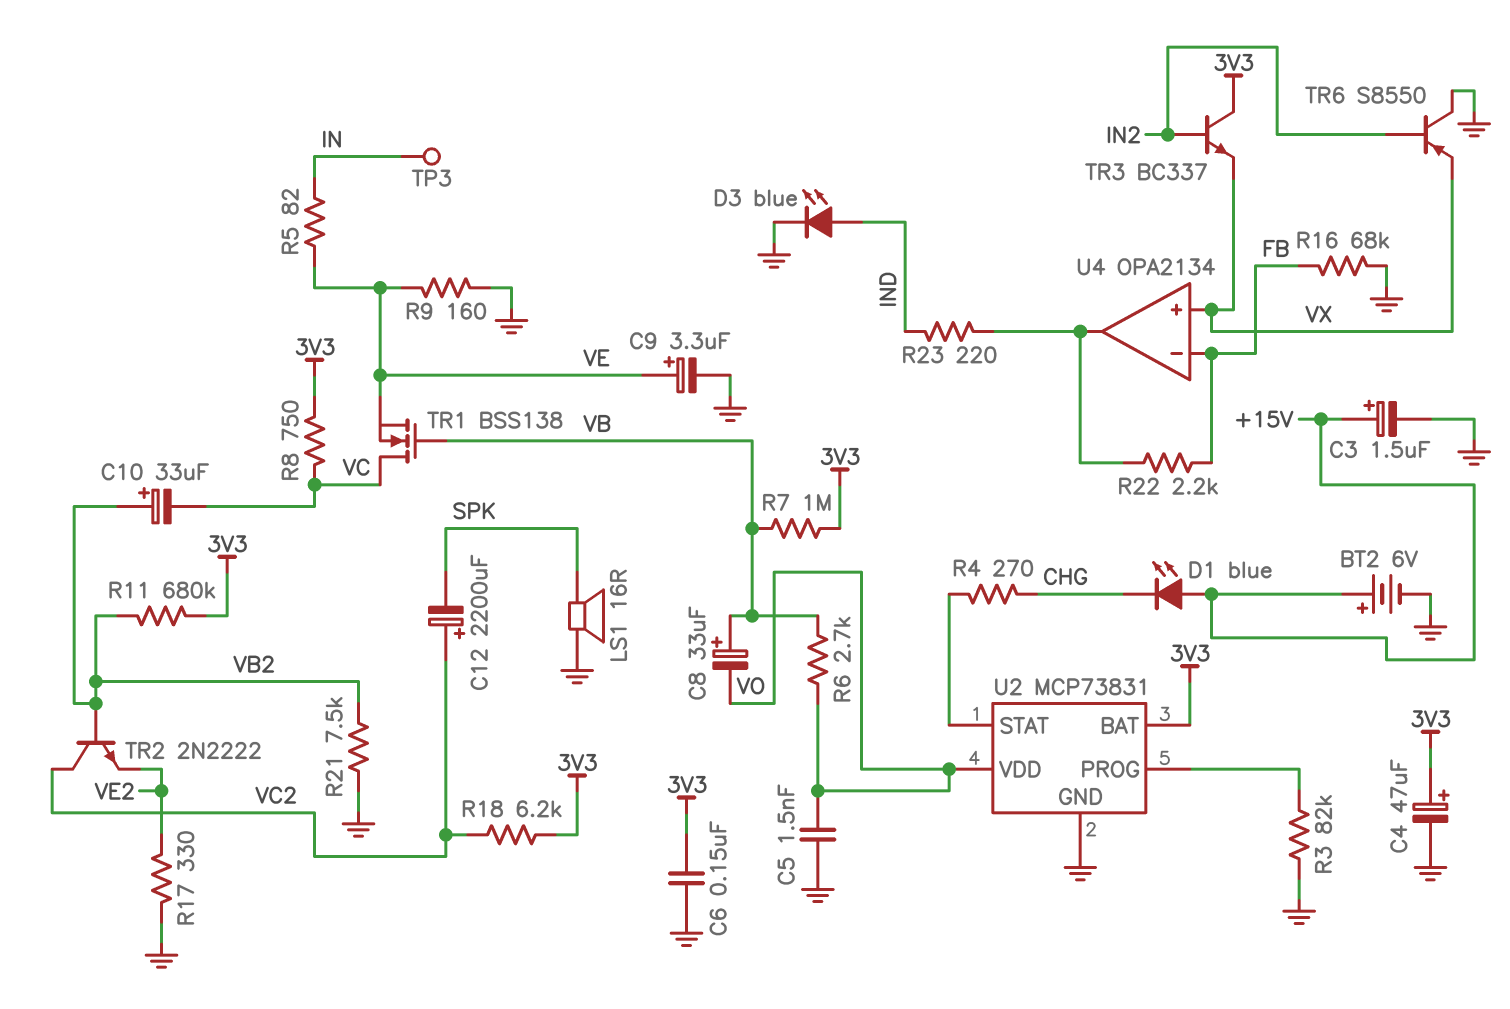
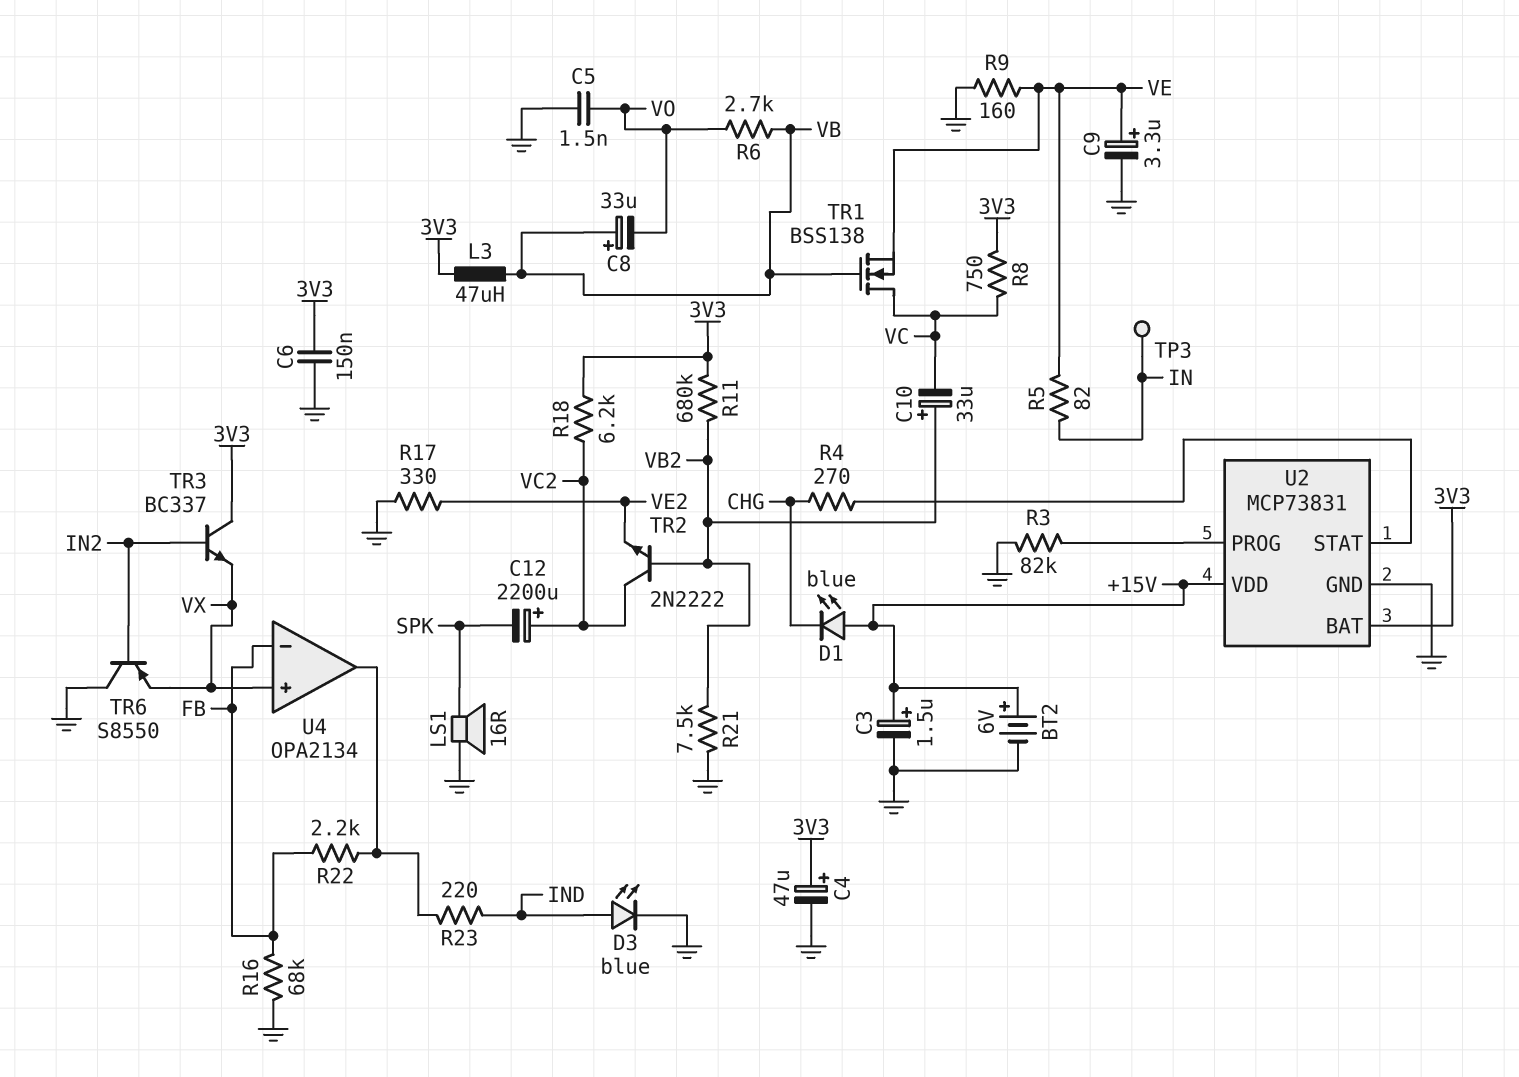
L3: none -> 47uH (3V3, VB)
R7: 1M (3V3, VB) -> none
U2 pin VDD: VO -> +15V

